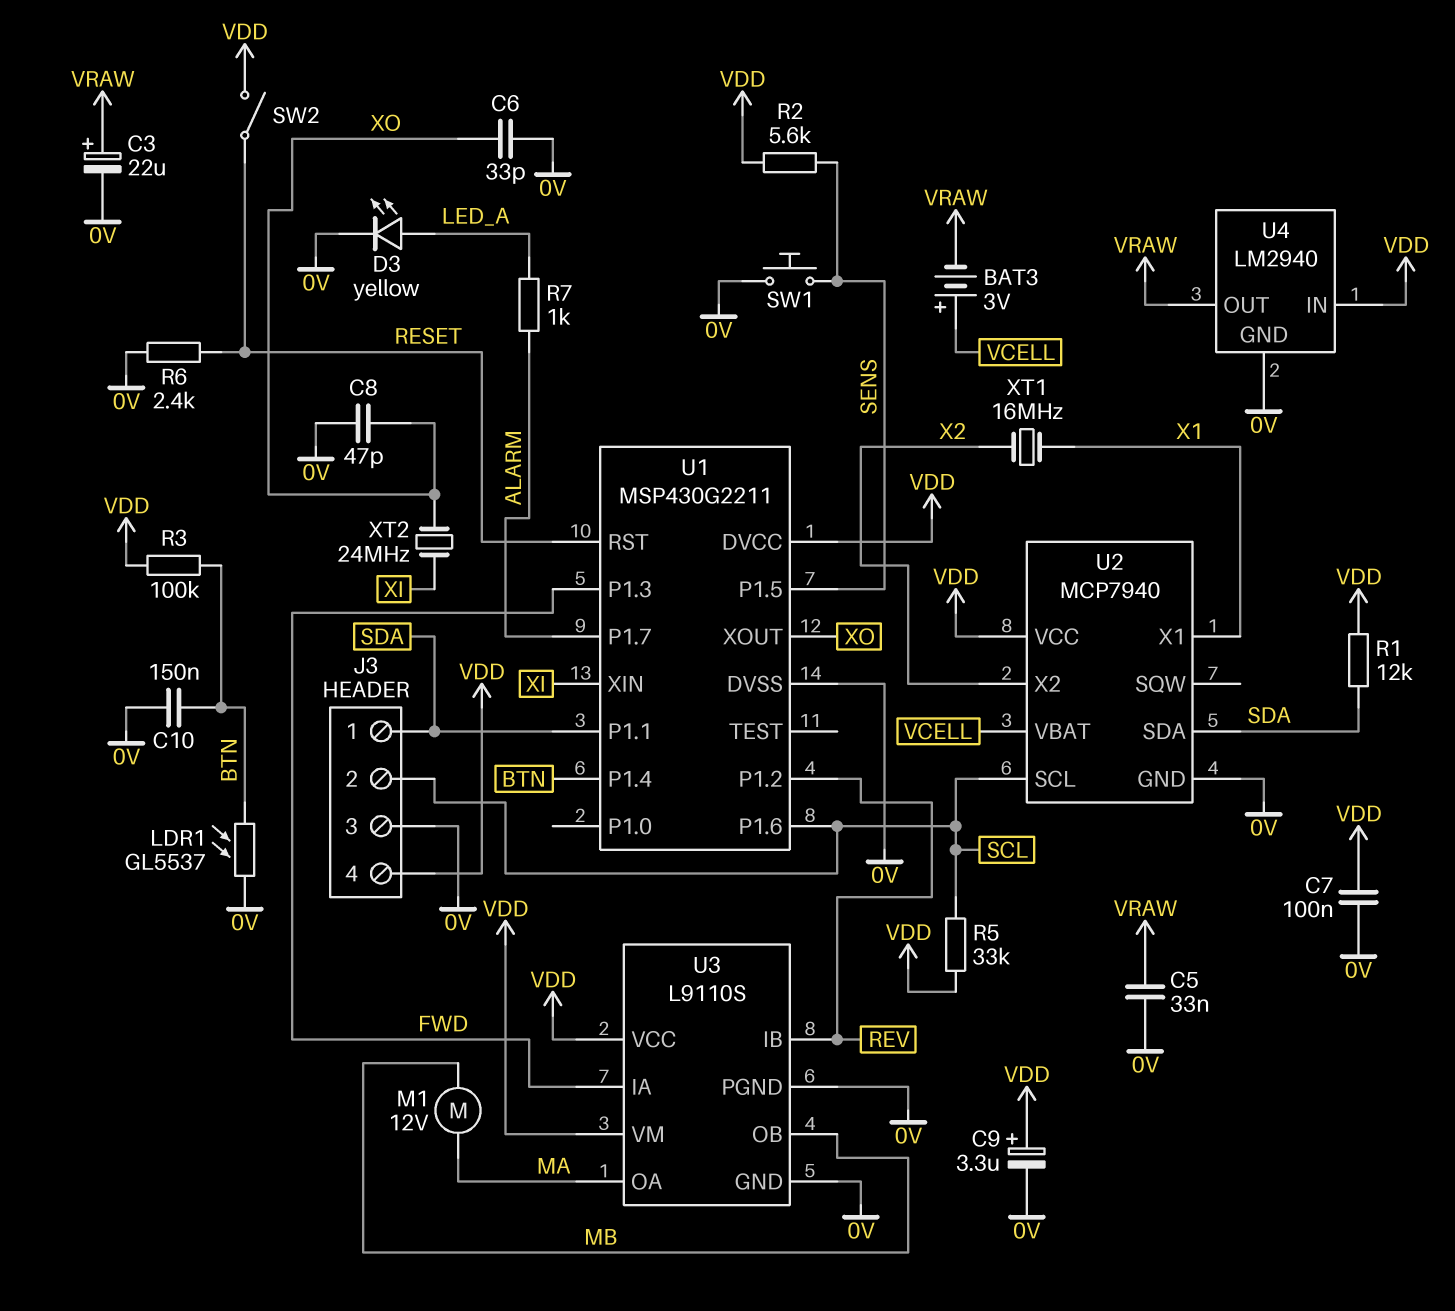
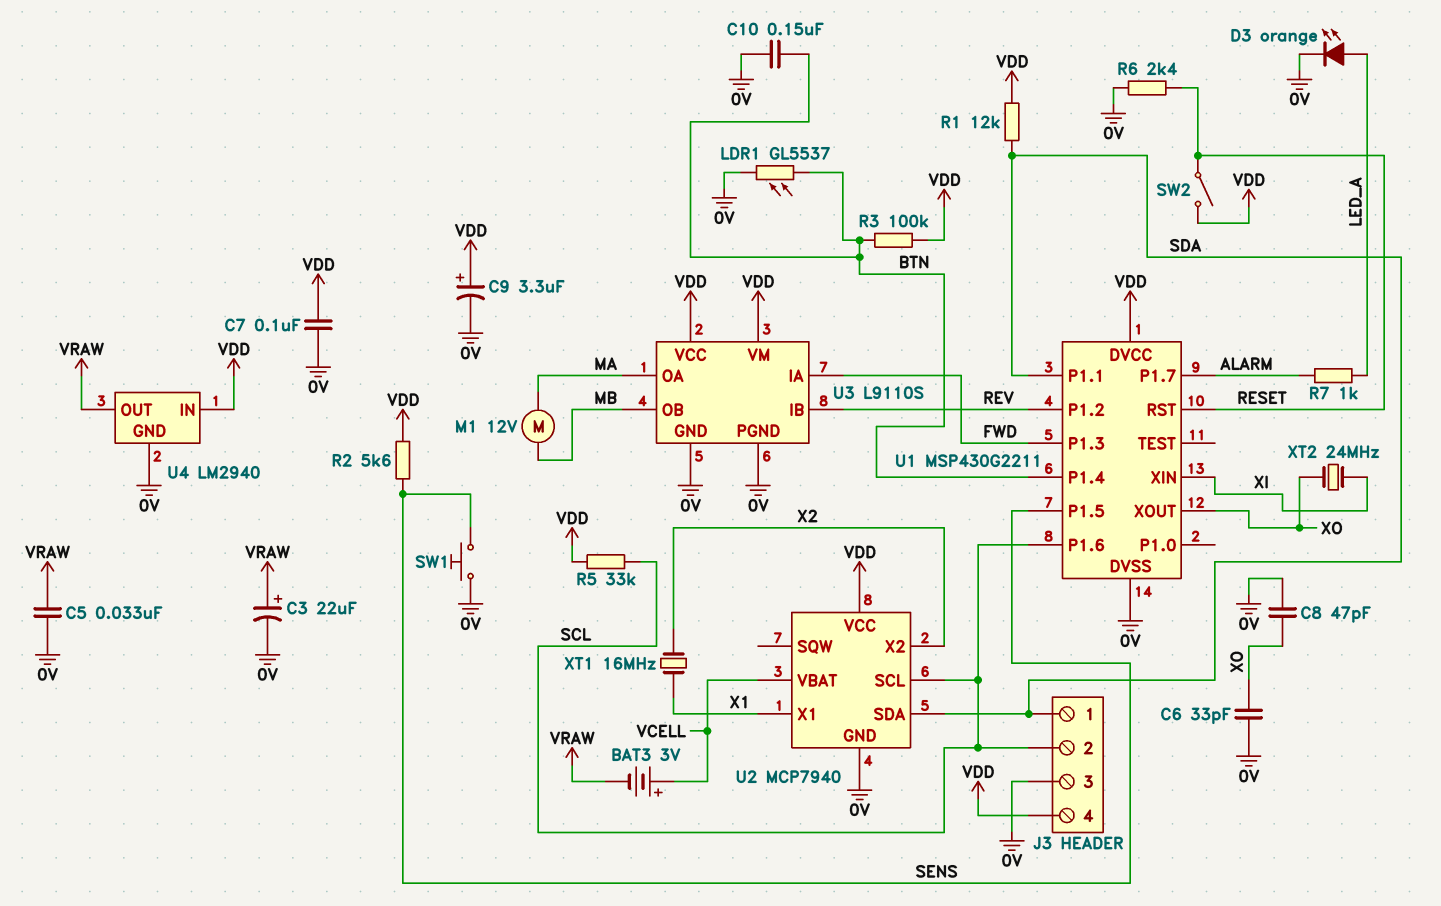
D3: LED yellow (A LED_A, K 0V) -> LED orange (A LED_A, K 0V)

